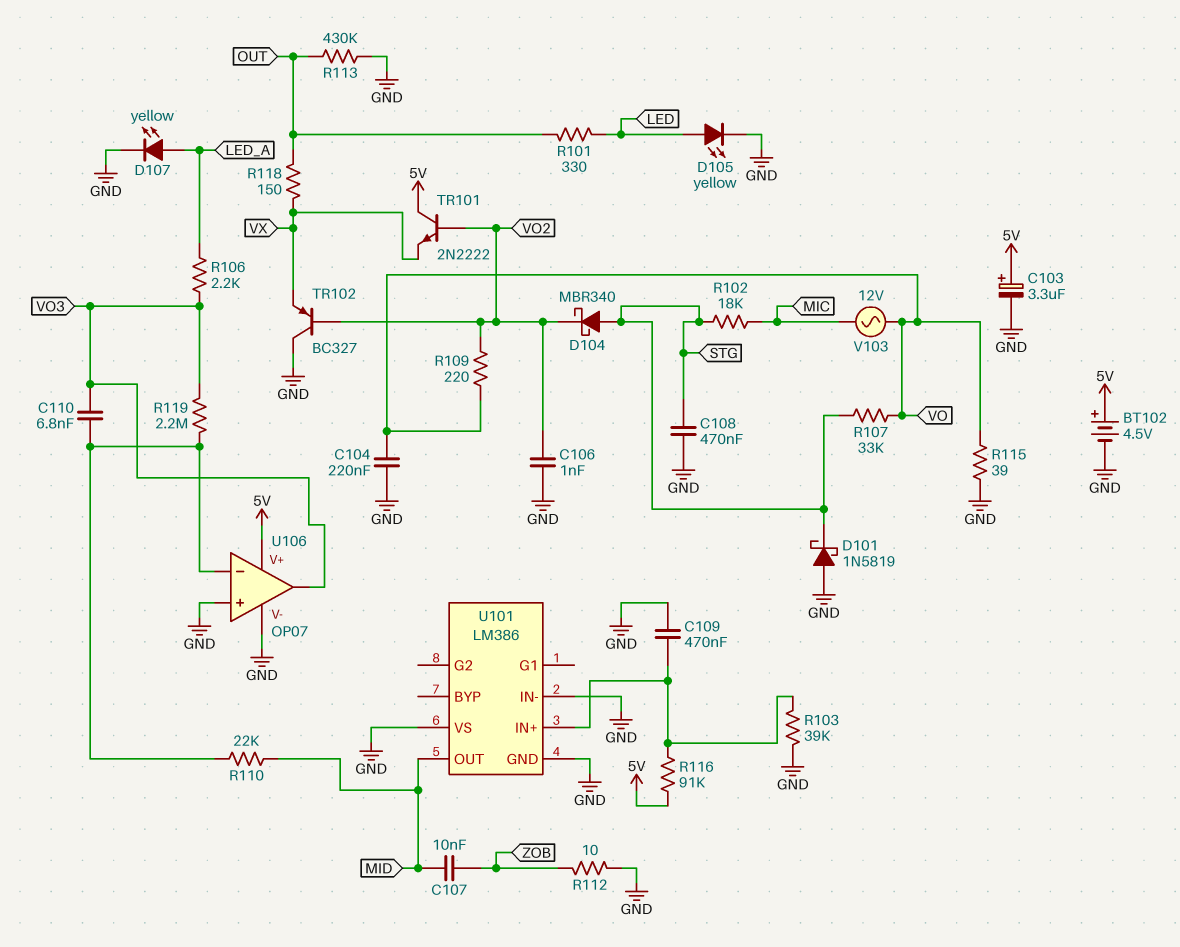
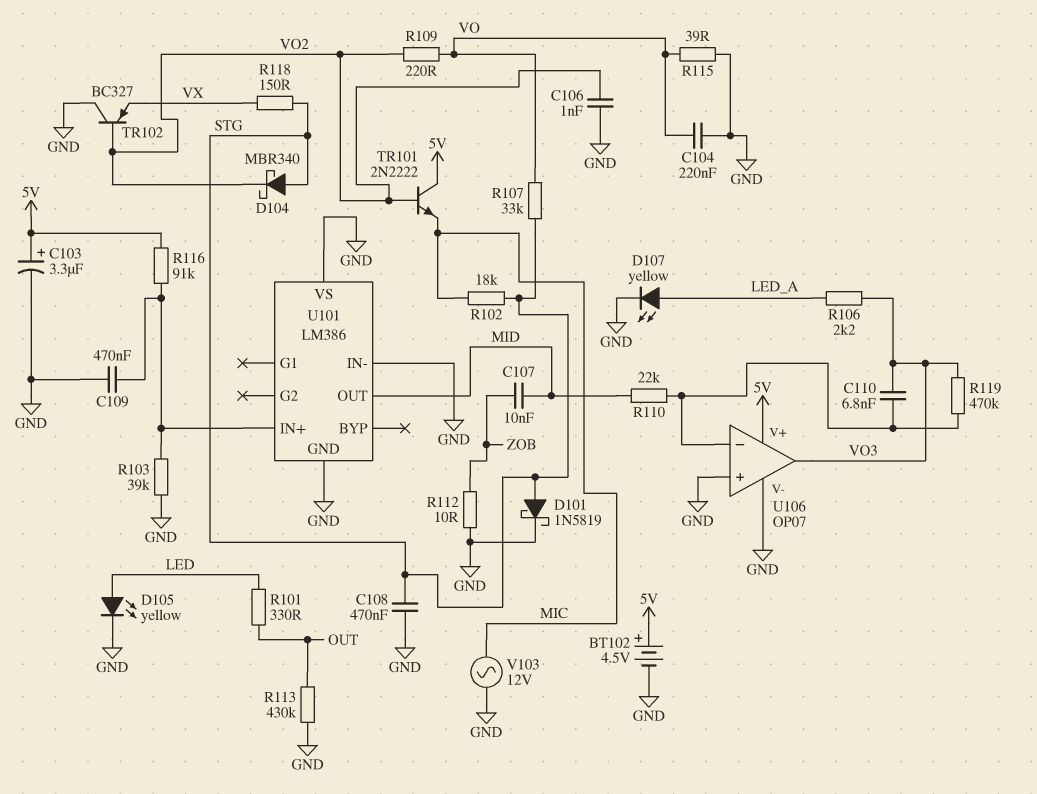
D101: schottky 1N5819 (A GND, K STG) -> schottky 1N5819 (A STG, K GND)
R118: 150 (OUT, VX) -> 150 (STG, VX)
R119: 2.2M (U106/in-, VO3) -> 470k (U106/in-, VO3)
TR101: NPN 2N2222 (B VO2, C 5V, E VX) -> NPN 2N2222 (B VO2, C 5V, E MIC)
V103: AC 12V (MIC, VO) -> AC 12V (GND, MIC)

